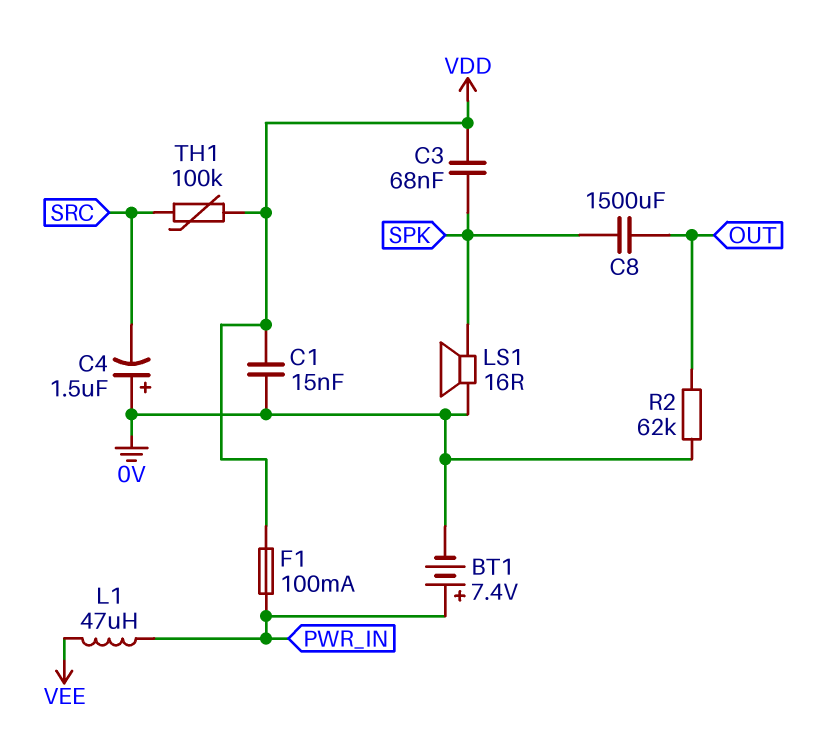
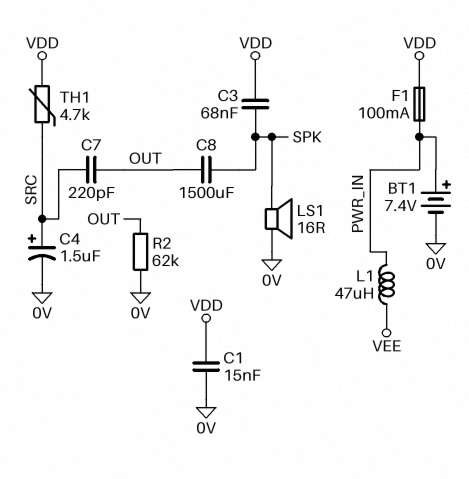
C4: 1.5uF (plus 0V, minus SRC) -> 1.5uF (plus SRC, minus 0V)
C7: none -> 220pF (OUT, SRC)
TH1: 100k (SRC, VDD) -> 4.7k (SRC, VDD)

